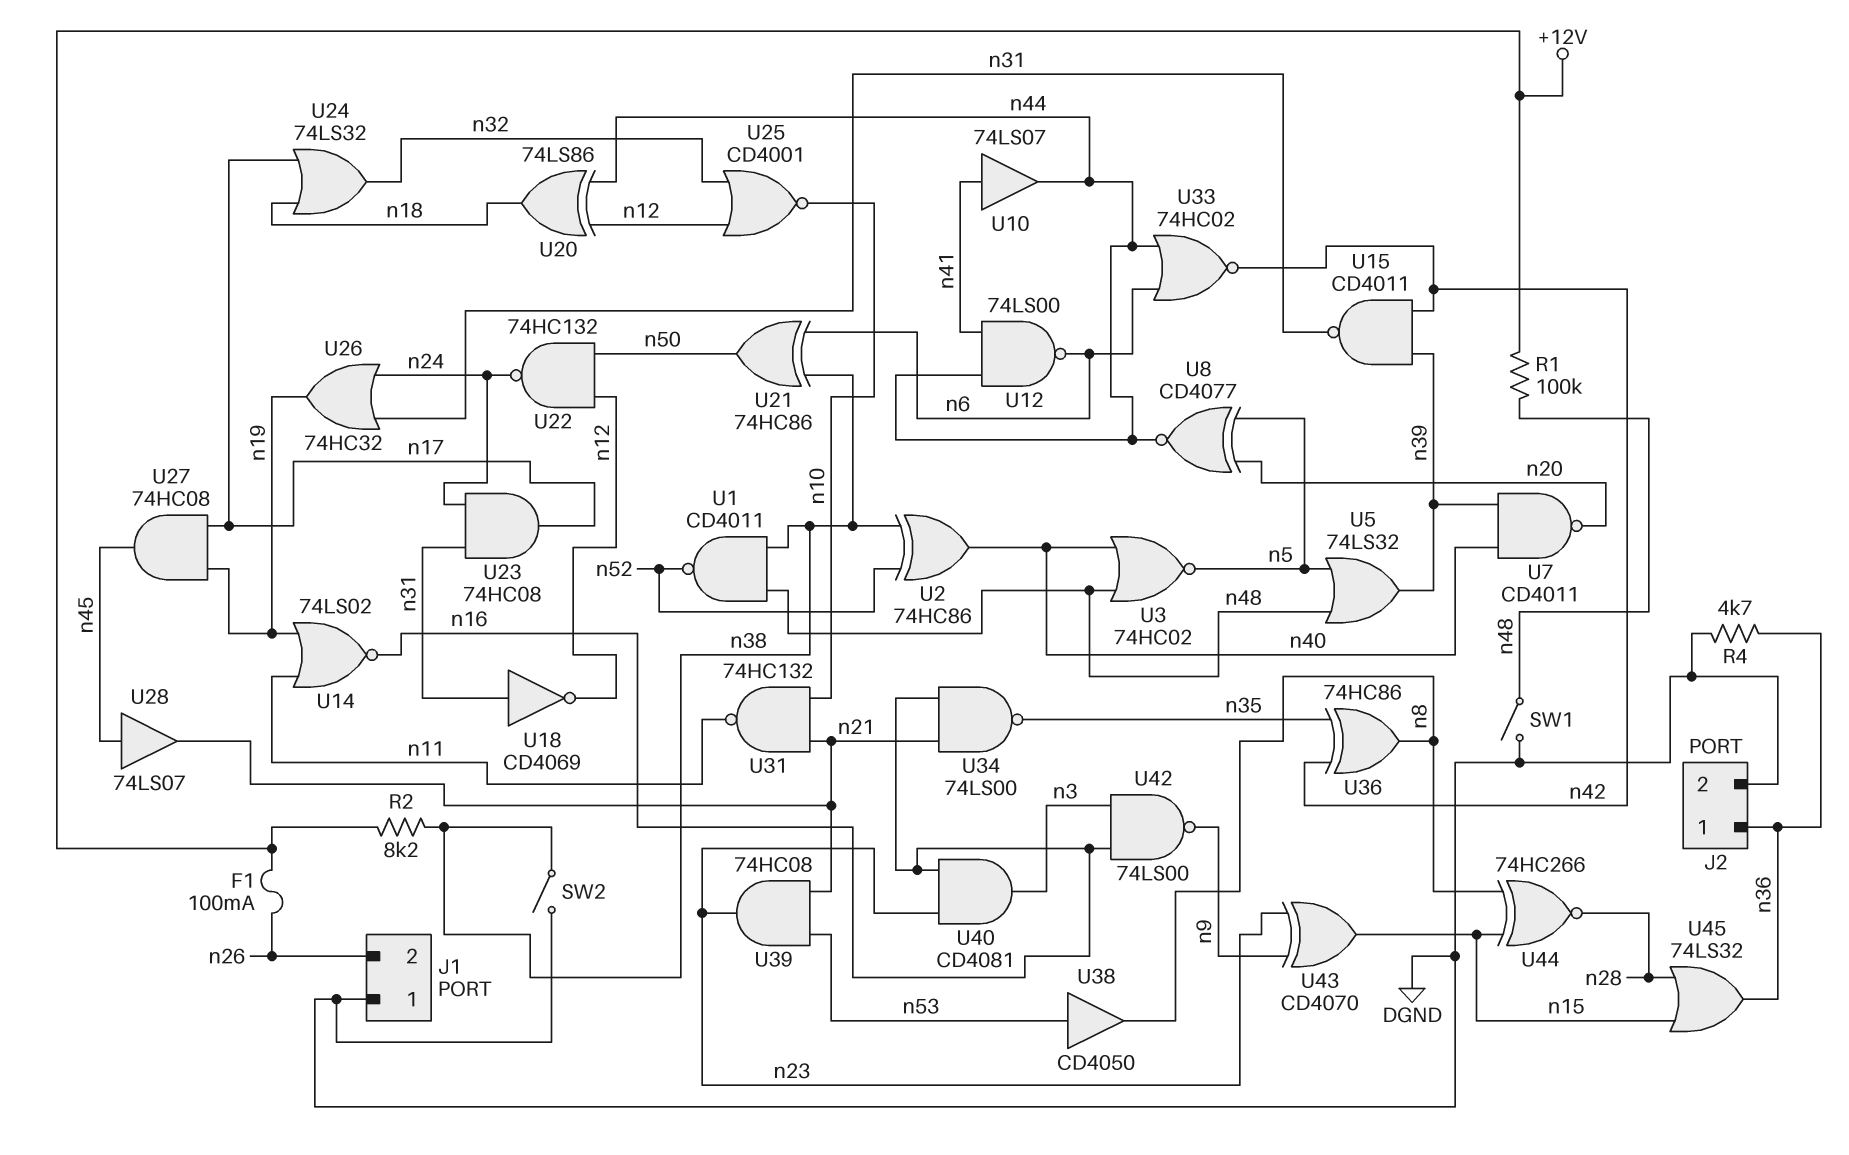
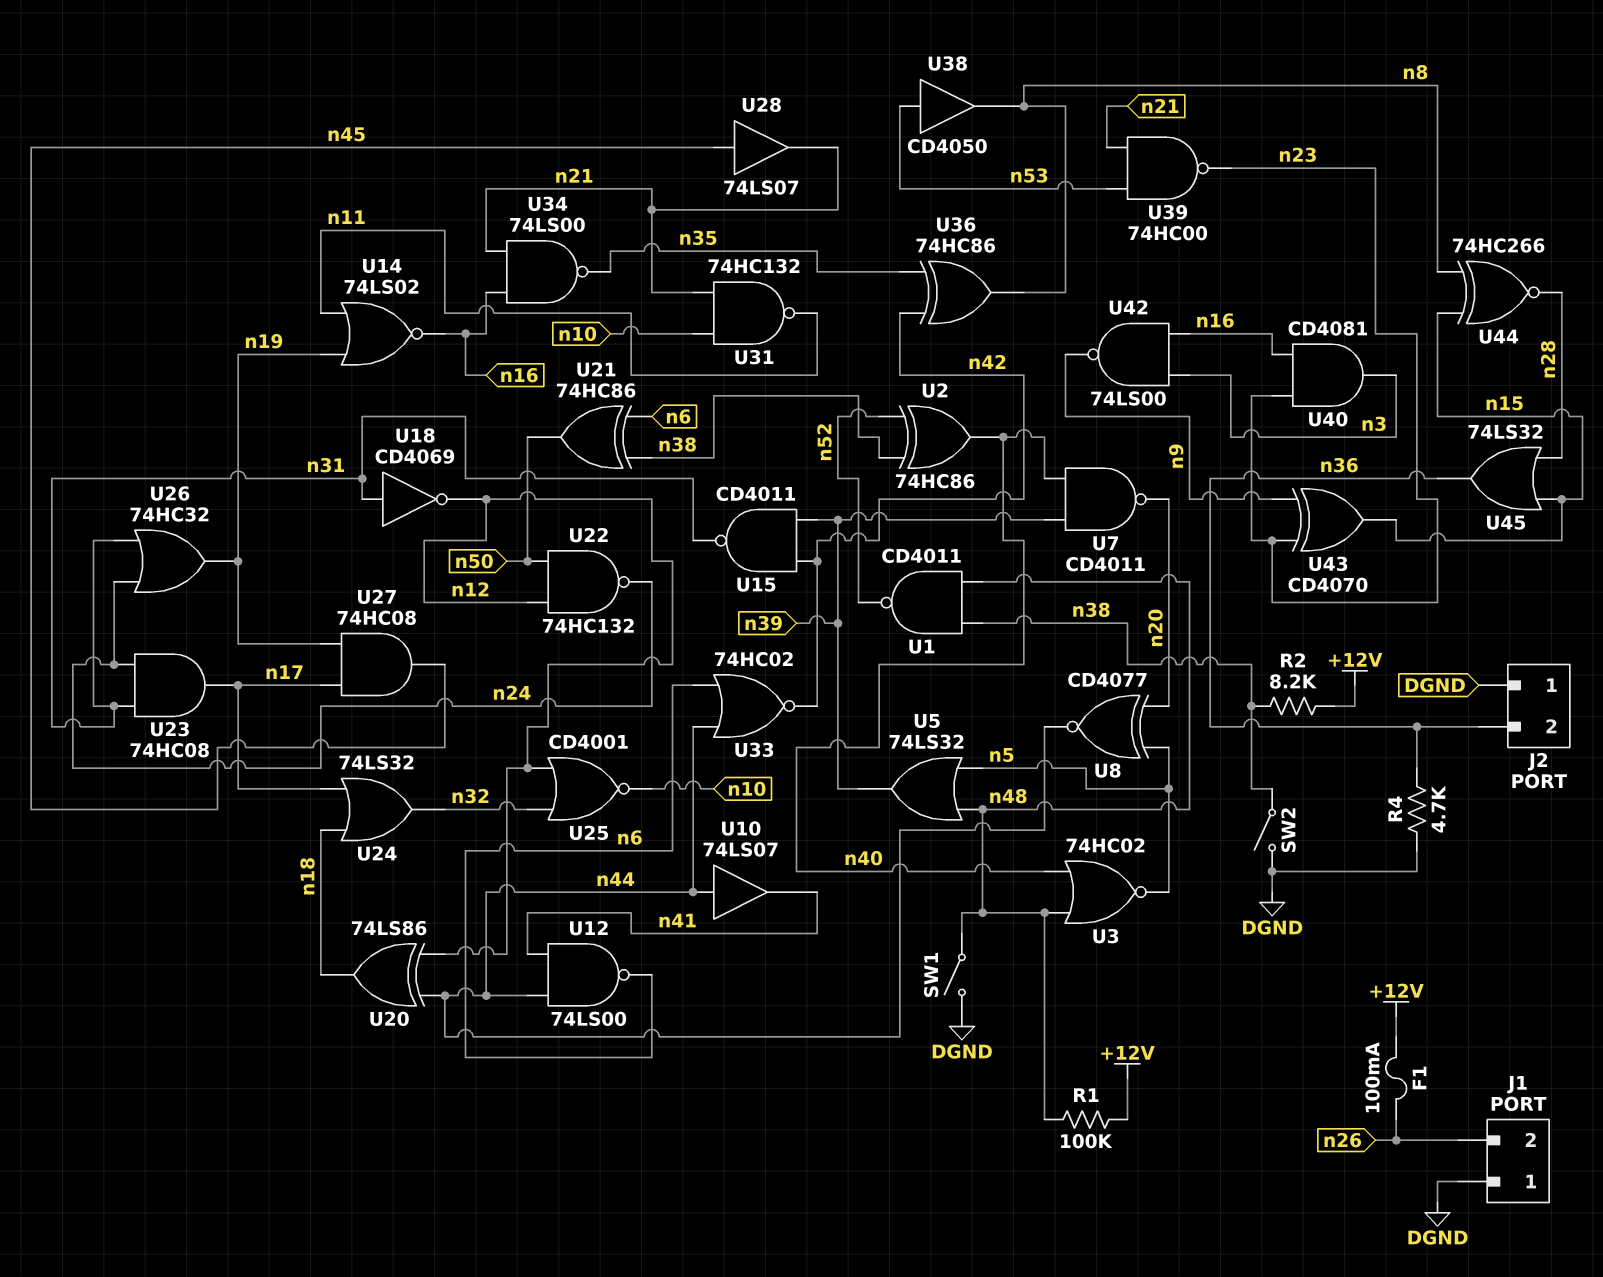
J2 pin 1: n36 -> DGND
J2 pin 2: DGND -> n36
U10: buffer 74LS07 (in n41, out n44) -> buffer 74LS07 (in n44, out n41)
U39: AND 74HC08 (in n21, in n53, out n23) -> NAND 74HC00 (in n21, in n53, out n23)

